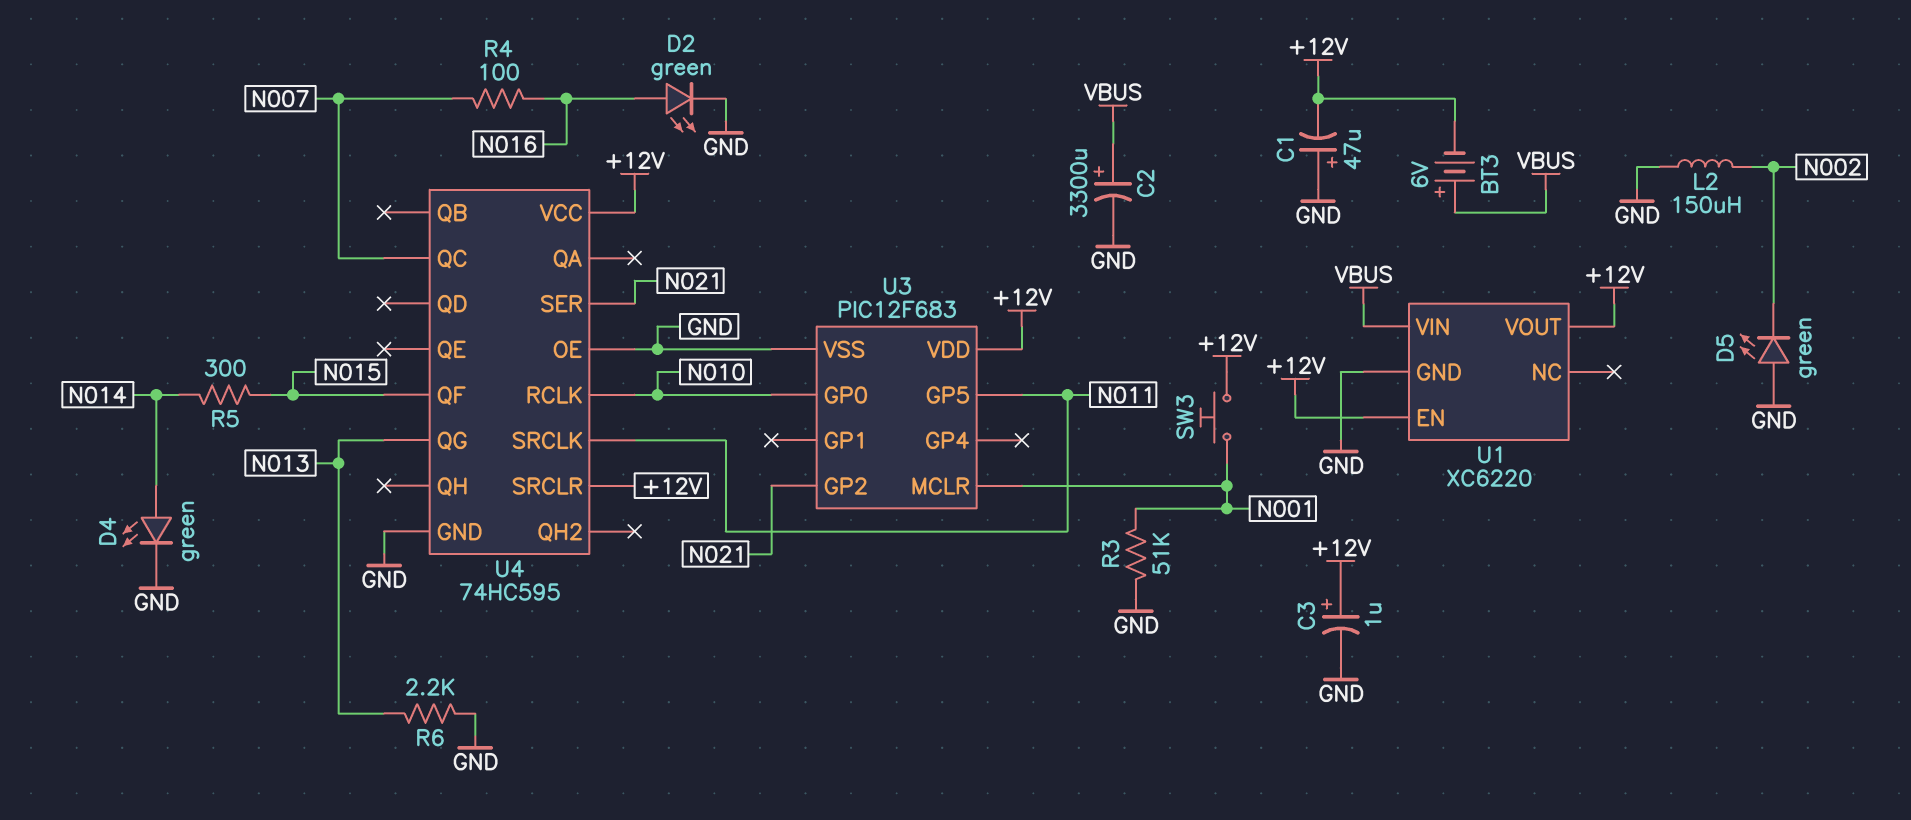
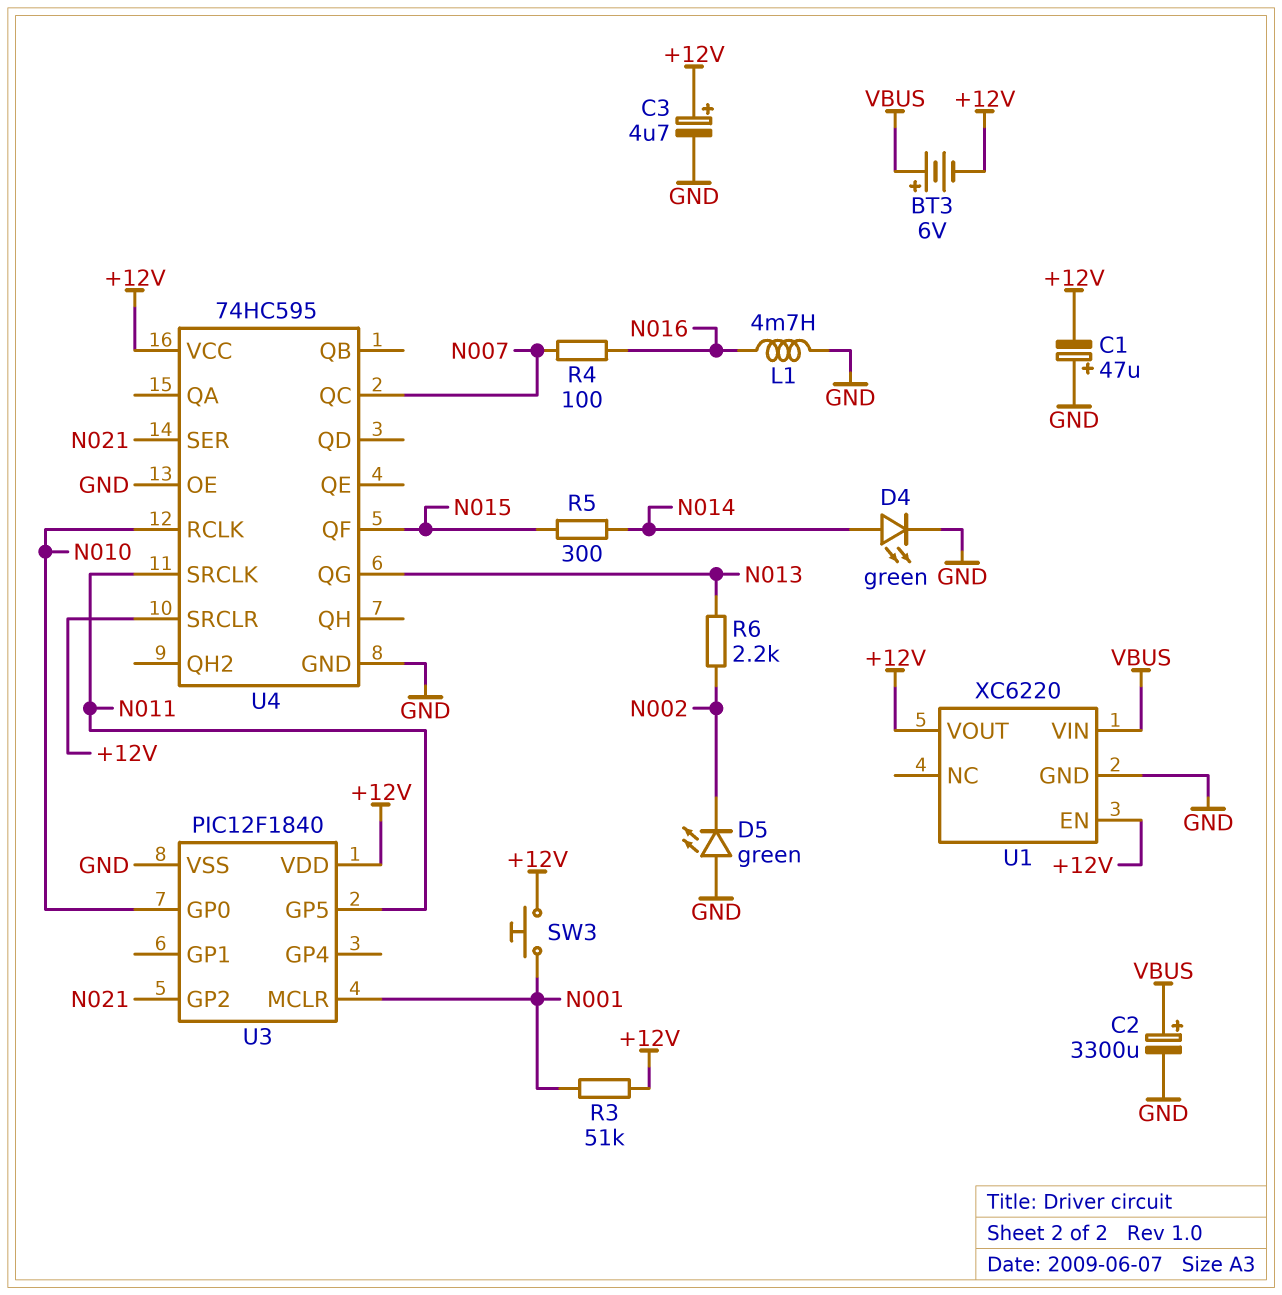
C3: 1uF (plus +12V, minus GND) -> 4.7uF (plus +12V, minus GND)
D2: LED green (A N016, K GND) -> none
L1: none -> 4.7mH (GND, N016)
L2: 150uH (GND, N002) -> none
R3: 51k (GND, N001) -> 51k (+12V, N001)
R6: 2.2k (GND, N013) -> 2.2k (N002, N013)
U3: PIC12F683 -> PIC12F1840

